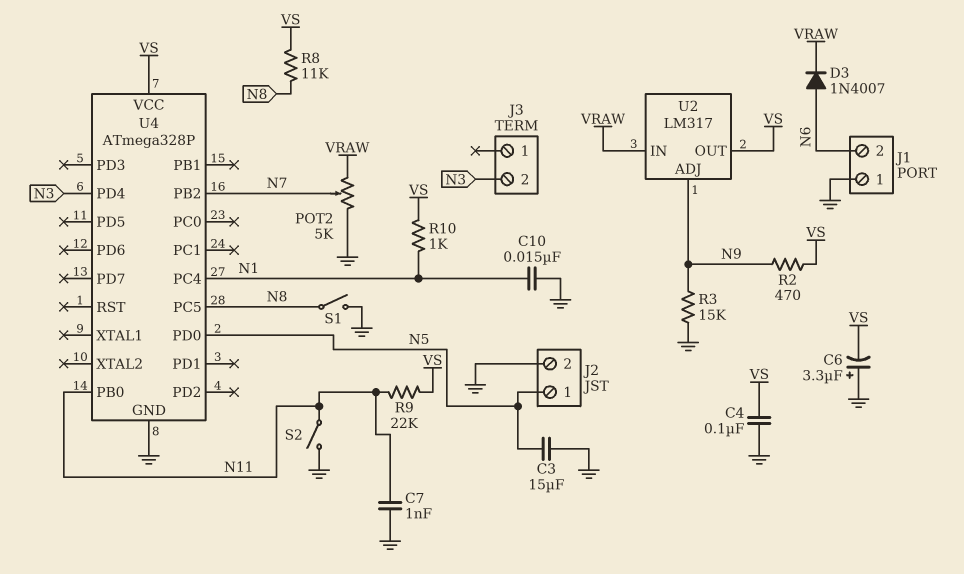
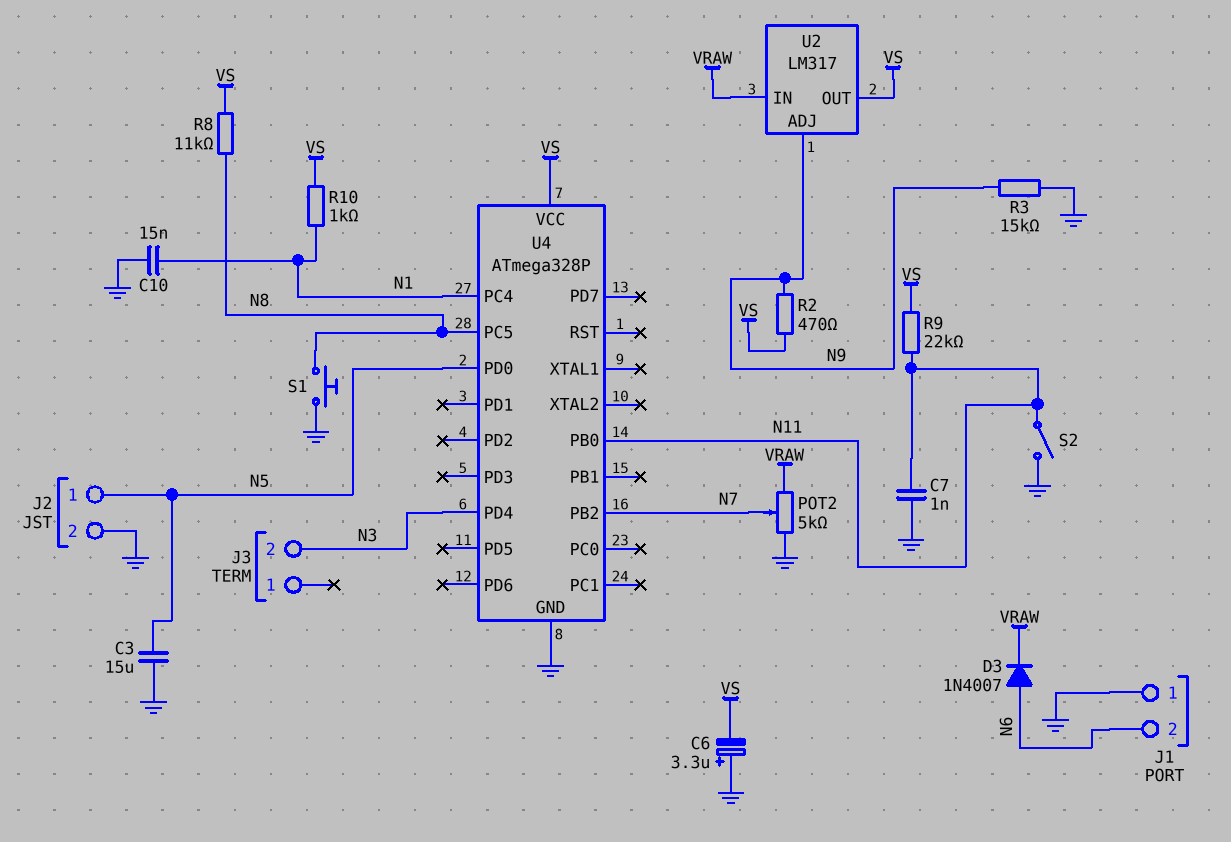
C4: 100nF (GND, VS) -> none
S1: switch (GND, N8) -> button (GND, N8)

